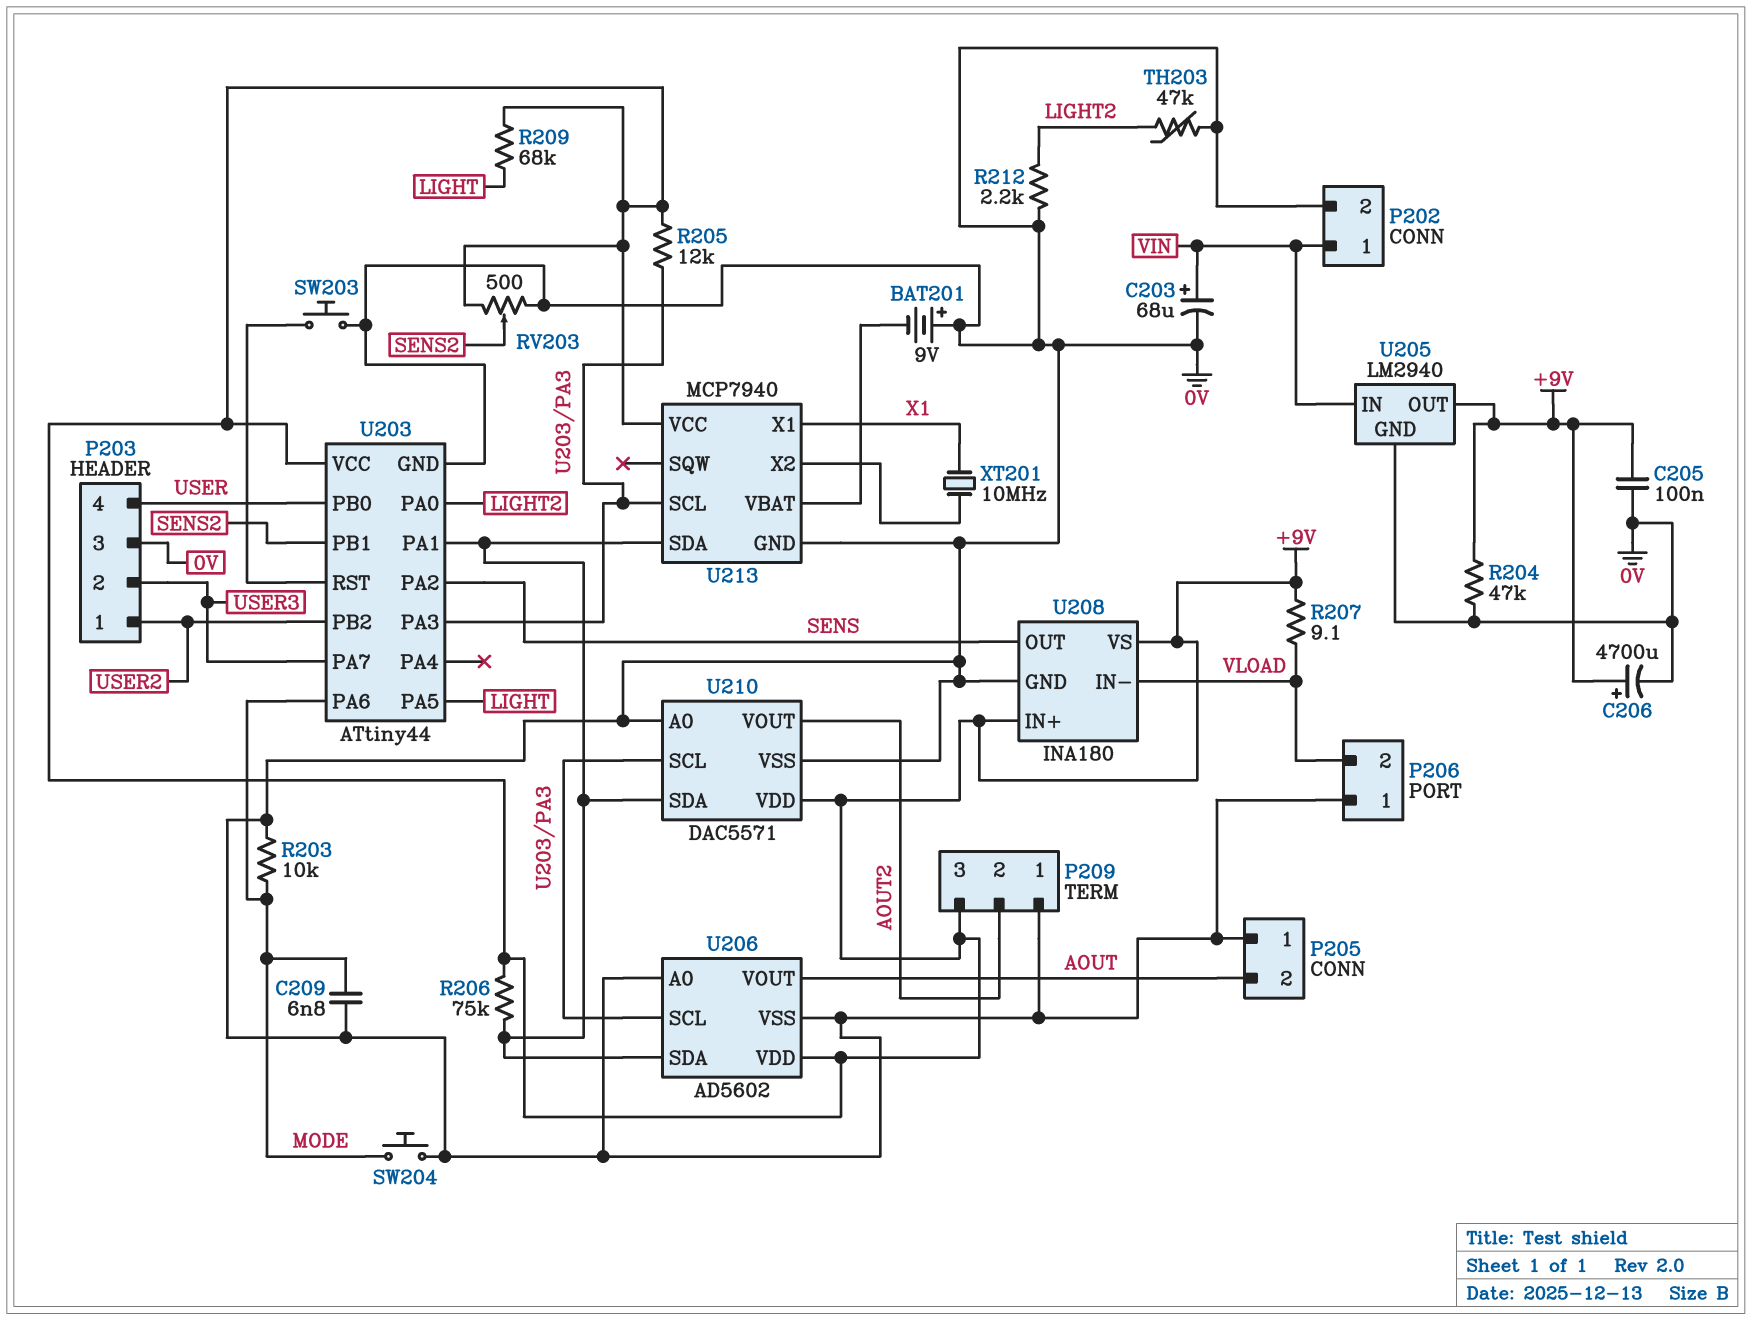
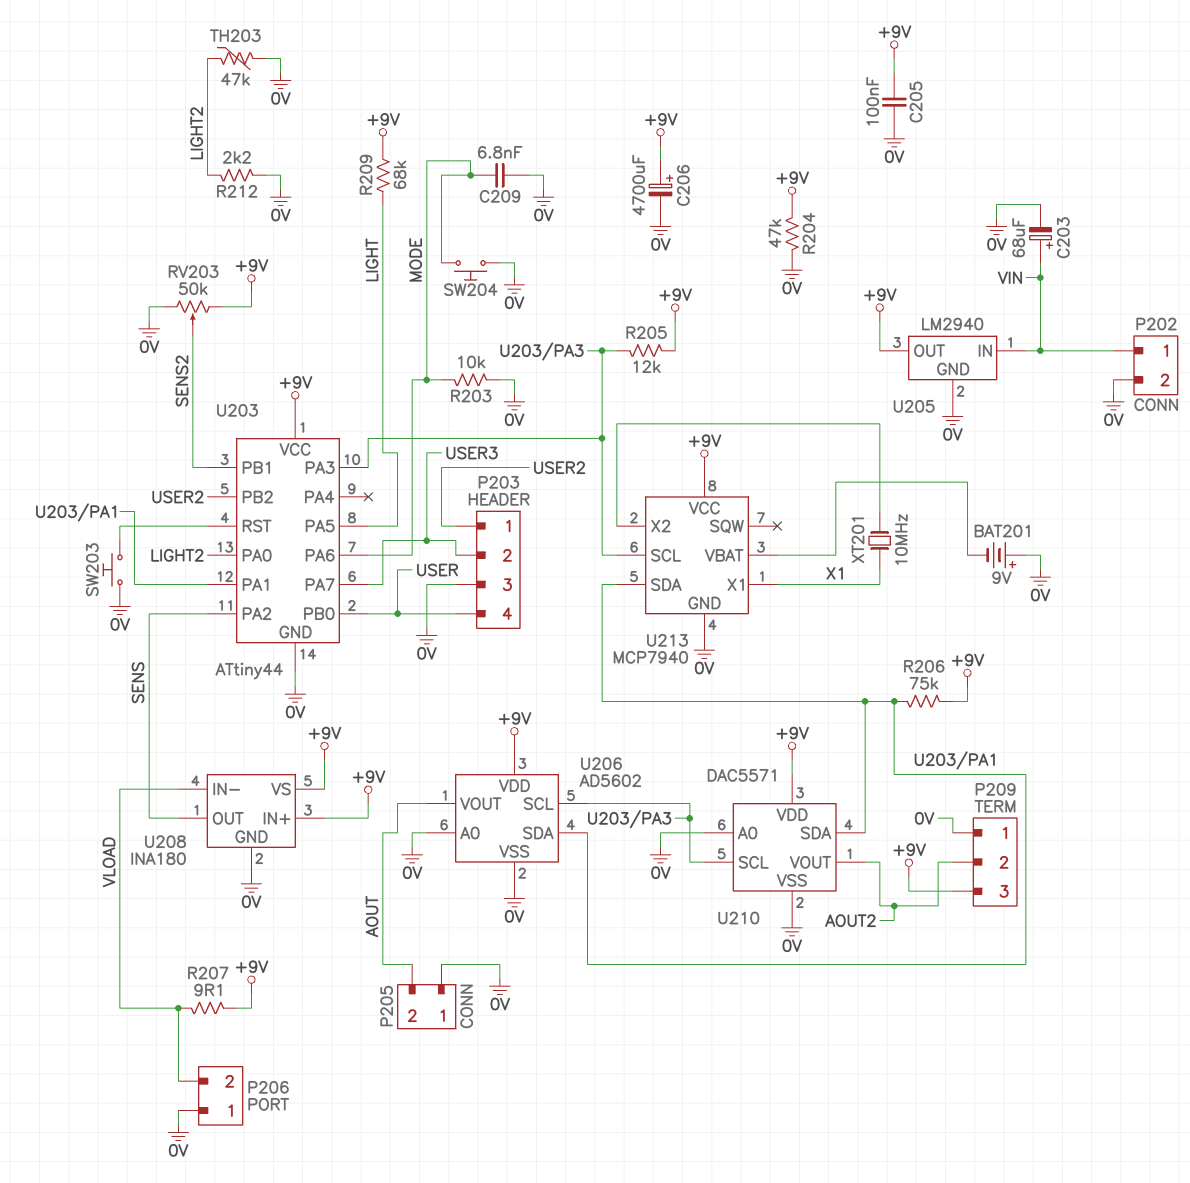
RV203: 500 (+9V, 0V, wiper SENS2) -> 50k (+9V, 0V, wiper SENS2)

